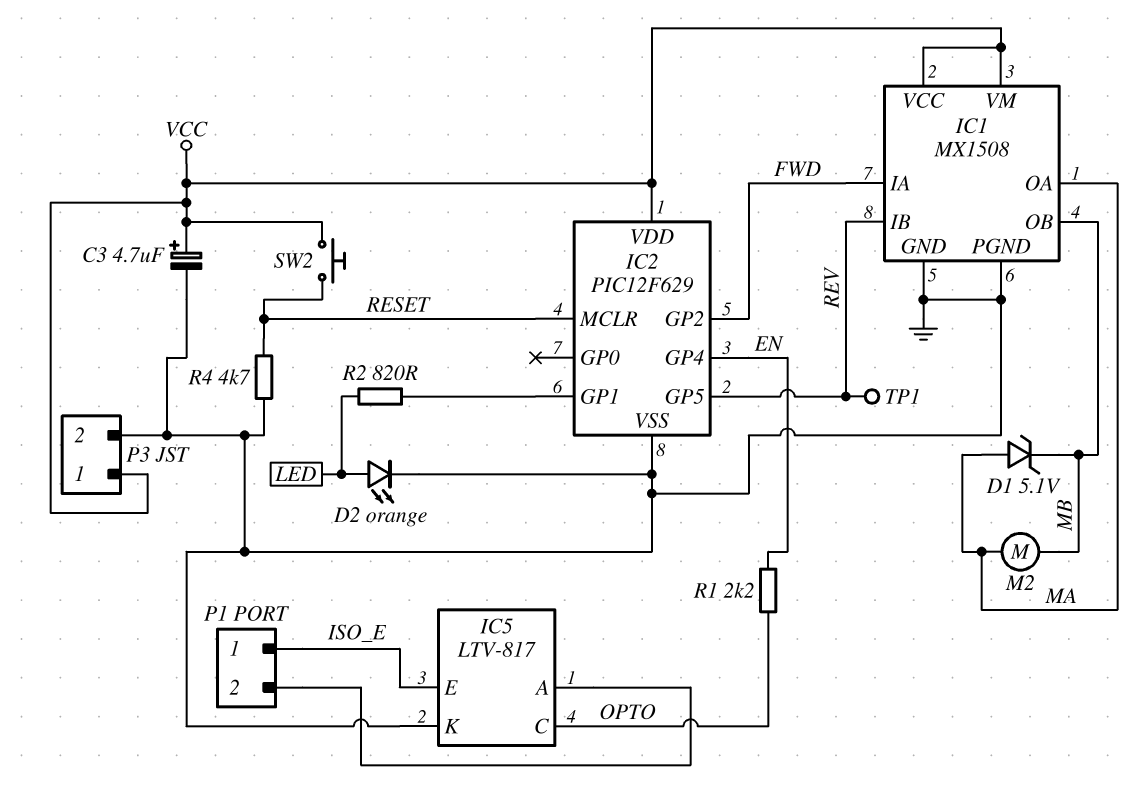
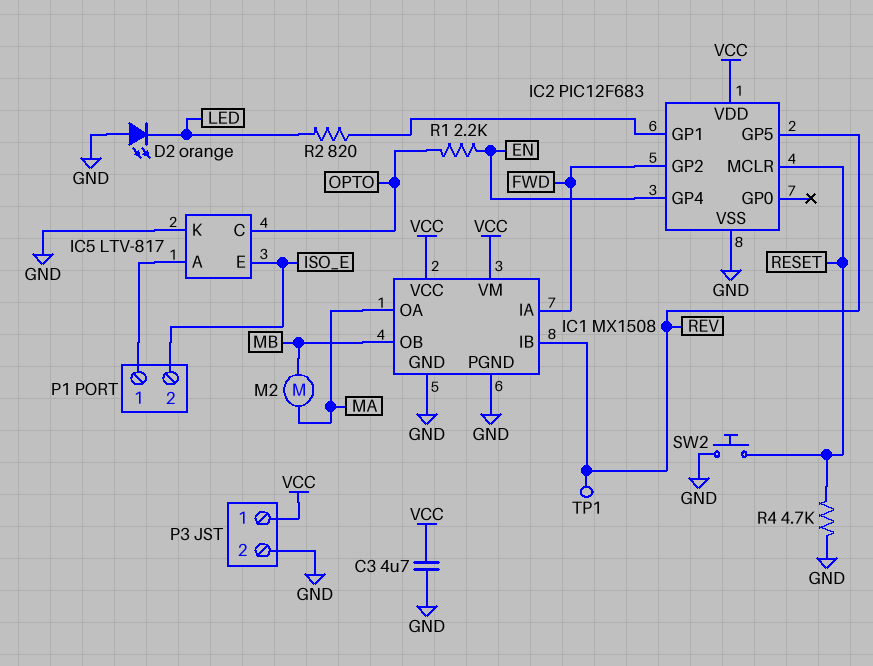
C3: 4.7uF (plus VCC, minus GND) -> 4.7uF (GND, VCC)
D1: zener 5.1V (A MA, K MB) -> none
D2: LED orange (A LED, K GND) -> LED orange (A GND, K LED)
IC2: PIC12F629 -> PIC12F683
P1 pin 1: ISO_E -> IC5/A
P1 pin 2: IC5/A -> ISO_E
SW2: button (RESET, VCC) -> button (GND, RESET)

